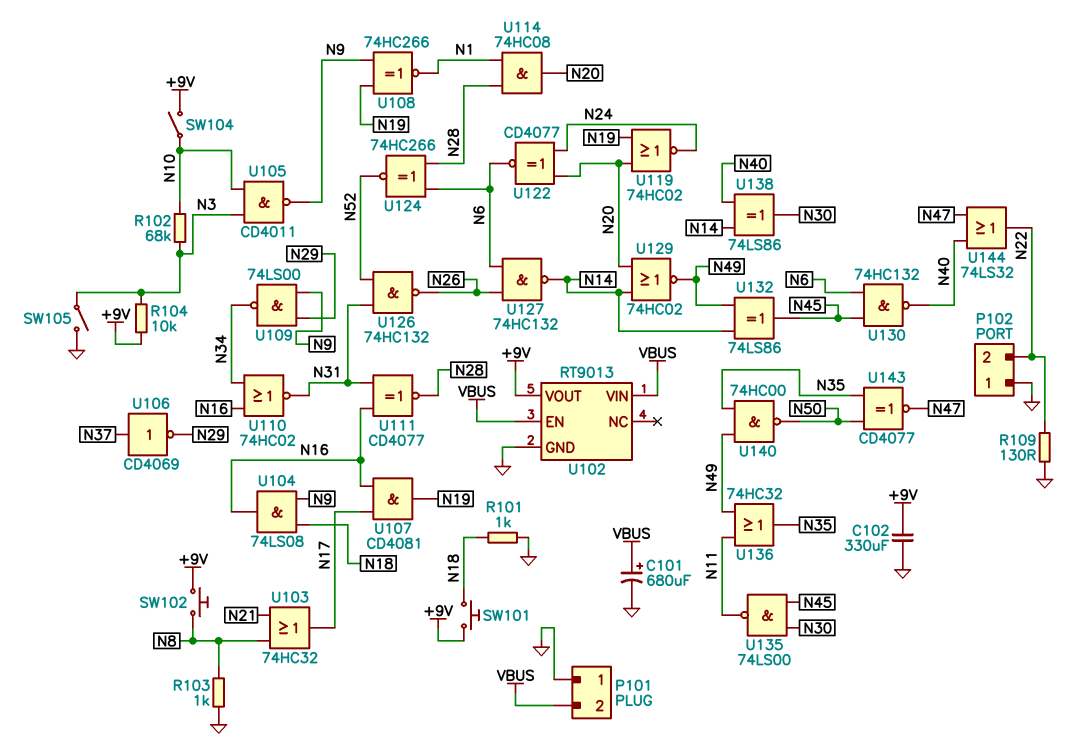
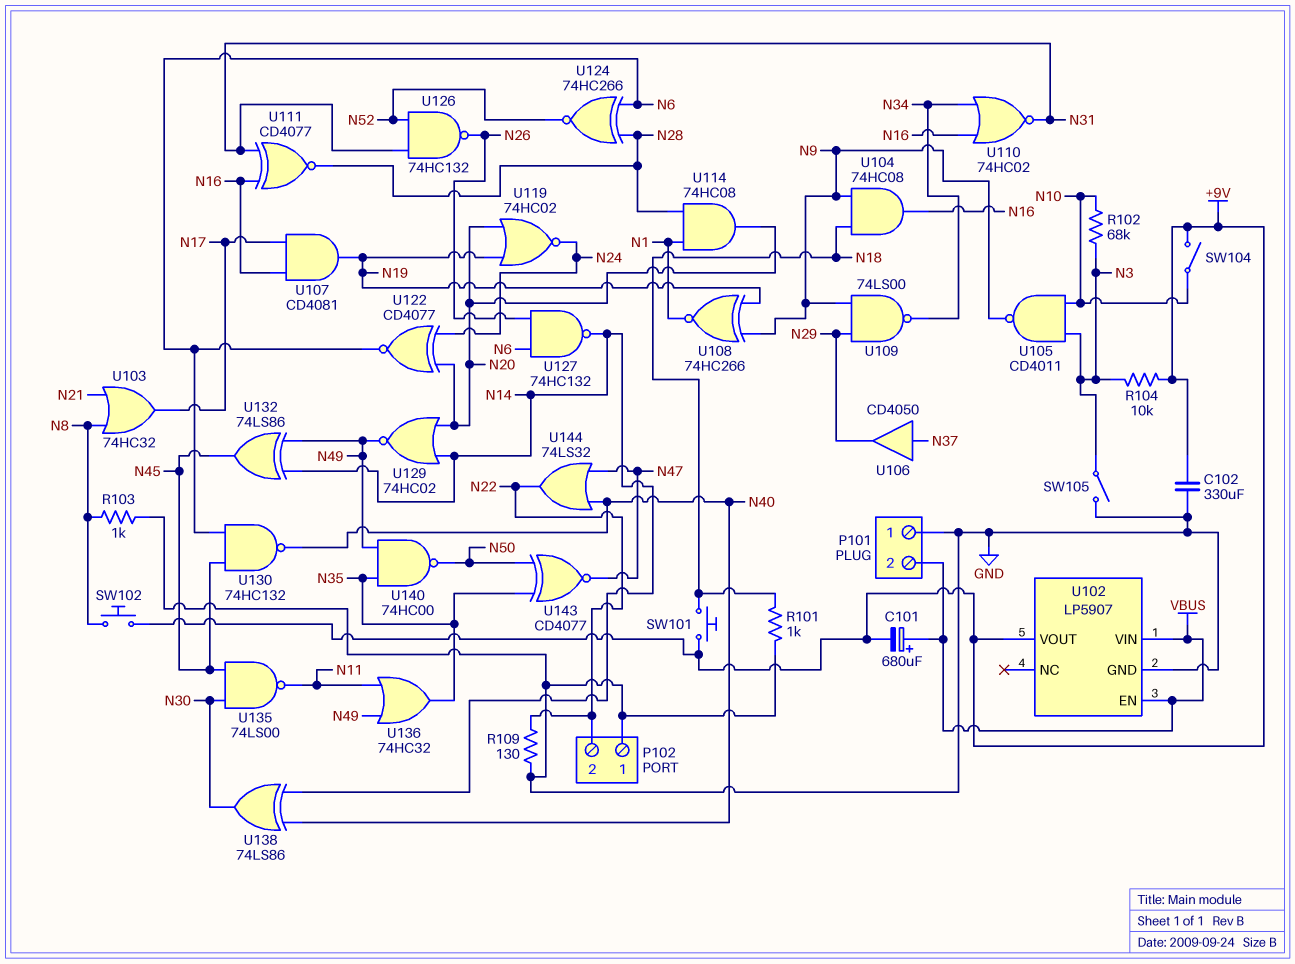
C101: 680uF (plus VBUS, minus GND) -> 680uF (plus VBUS, minus +9V)
U102: RT9013 -> LP5907
U104: AND 74LS08 (in N9, in N18, out N16) -> AND 74HC08 (in N9, in N18, out N16)
U106: NOT CD4069 (in N37, out N29) -> buffer CD4050 (in N37, out N29)

